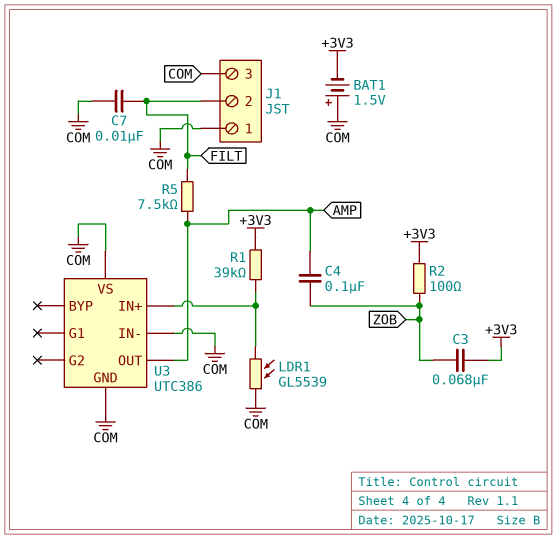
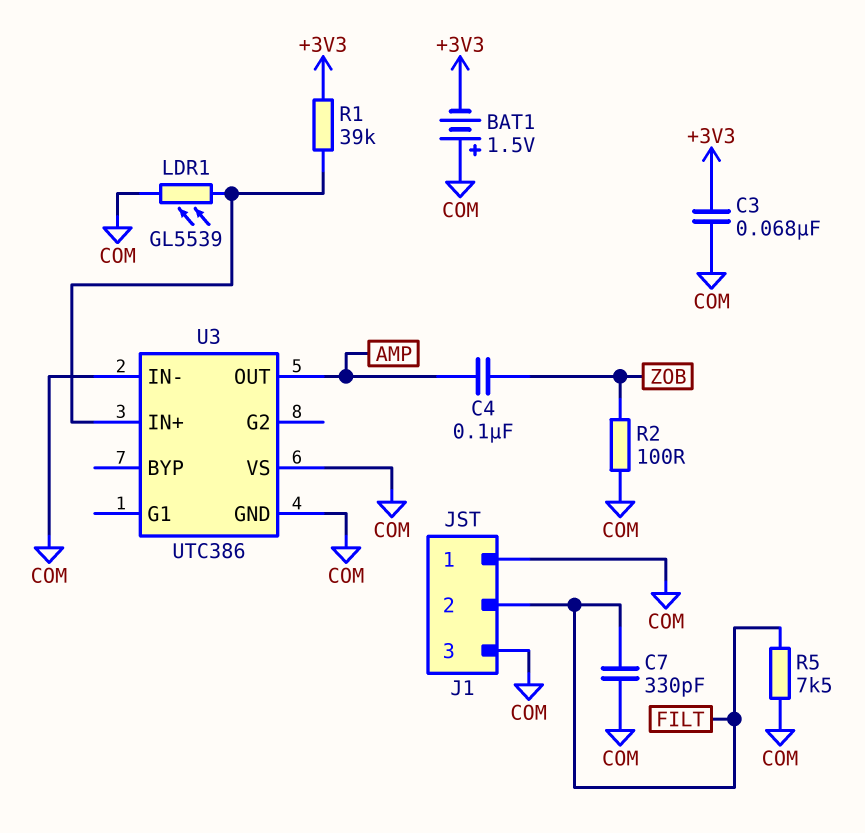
C3: 68nF (+3V3, ZOB) -> 68nF (+3V3, COM)
C7: 10nF (COM, FILT) -> 330pF (COM, FILT)
R2: 100 (+3V3, ZOB) -> 100 (COM, ZOB)
R5: 7.5k (AMP, FILT) -> 7.5k (COM, FILT)

